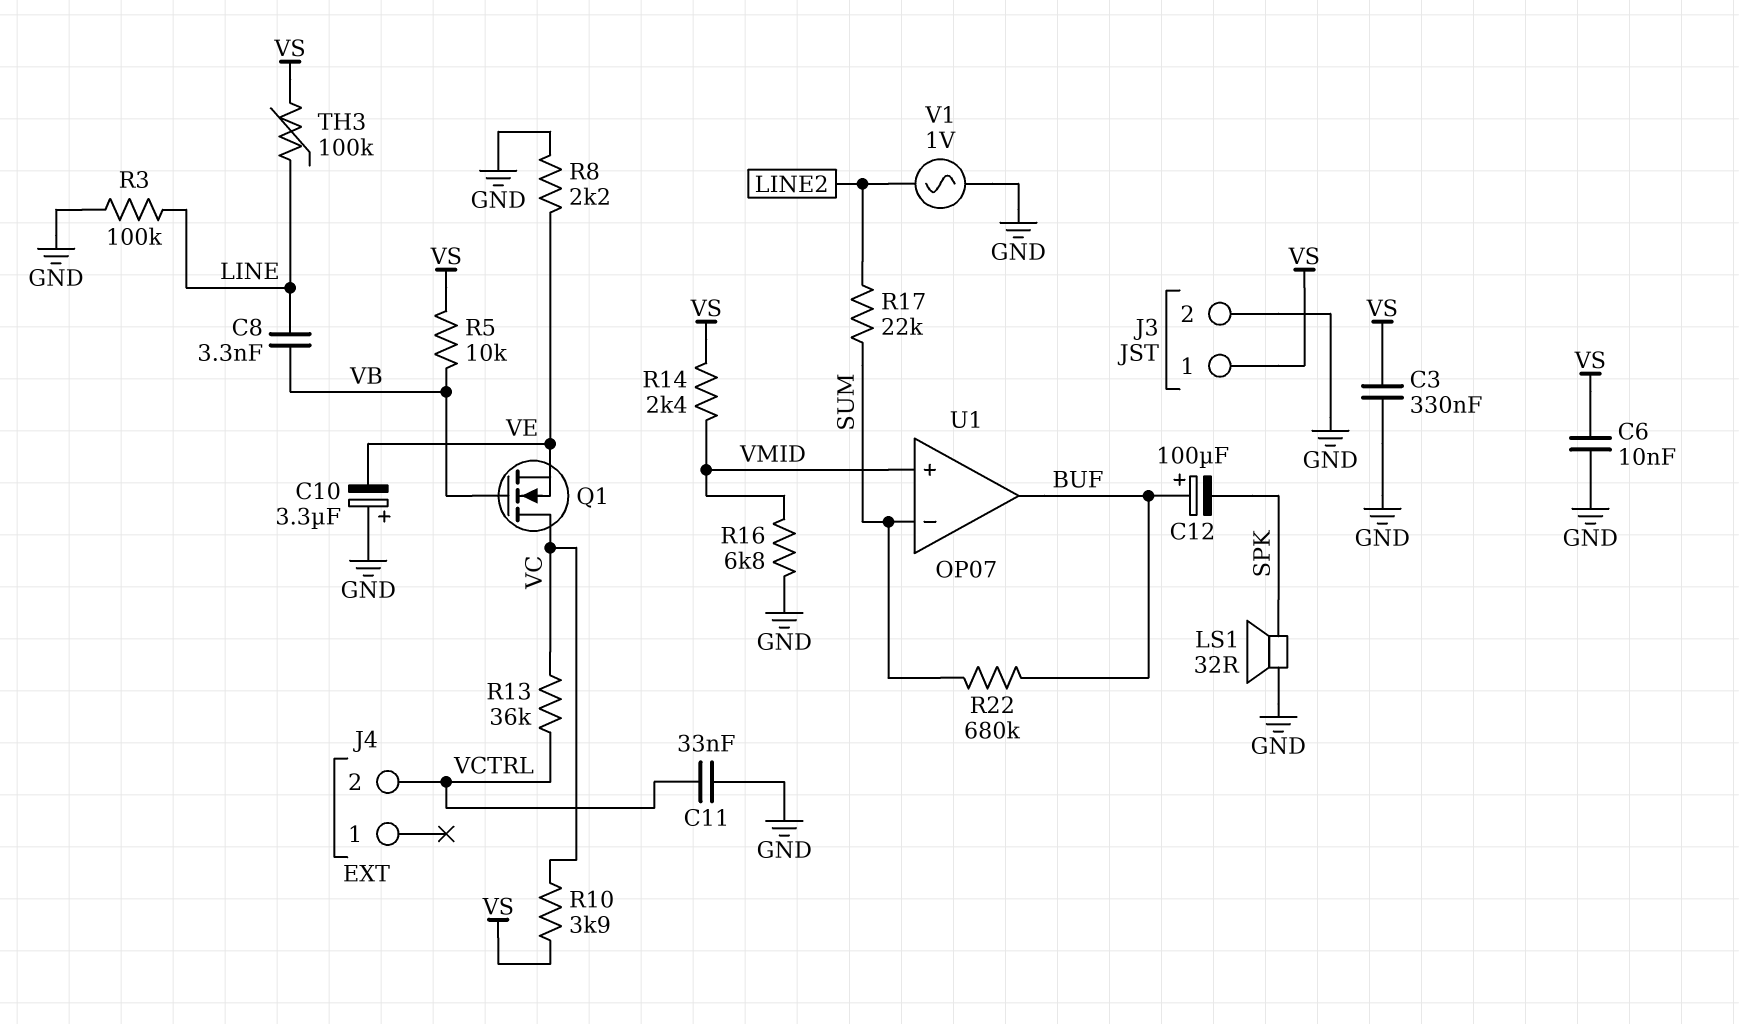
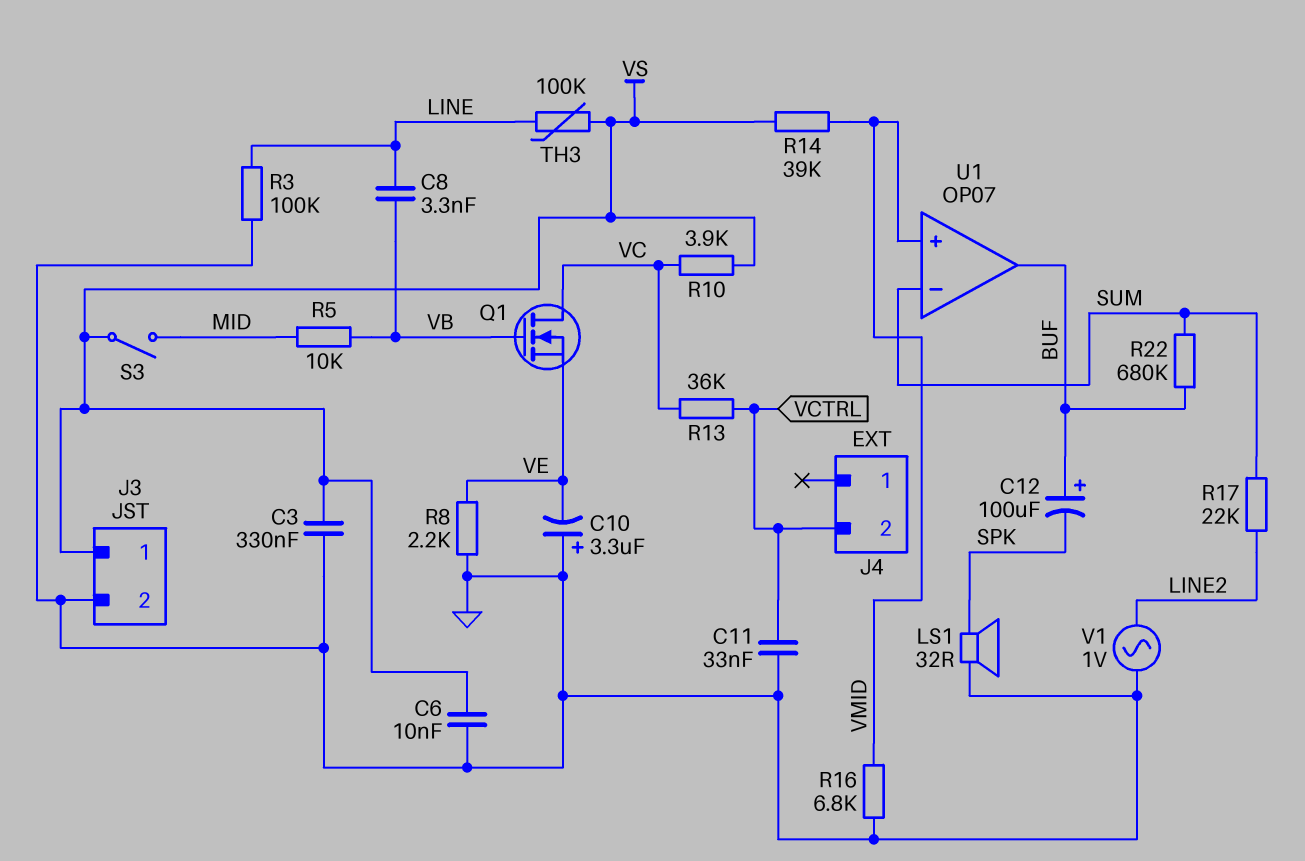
R5: 10k (VB, VS) -> 10k (MID, VB)
R14: 2.4k (VMID, VS) -> 39k (VMID, VS)
S3: none -> switch (MID, VS)

